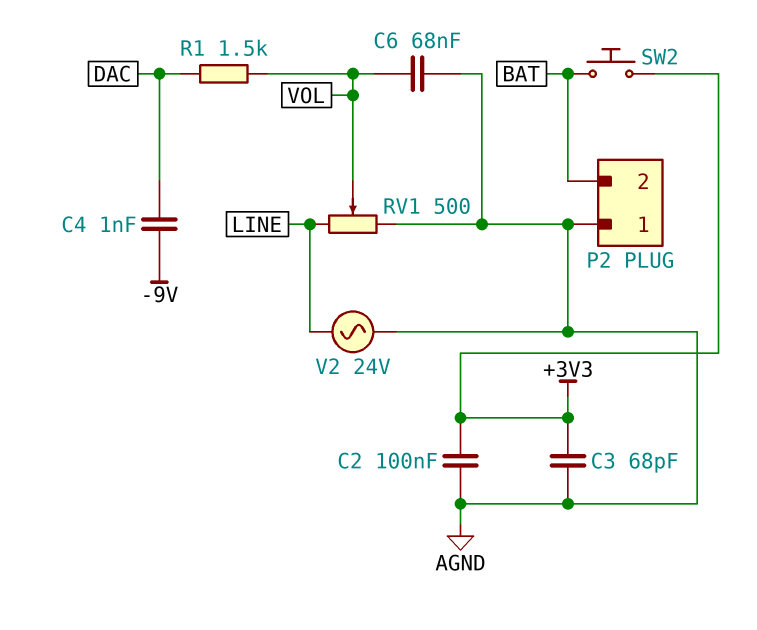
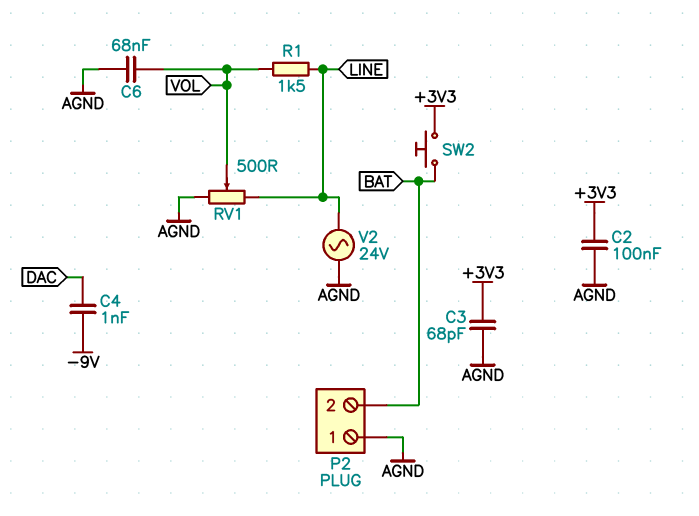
R1: 1.5k (DAC, VOL) -> 1.5k (LINE, VOL)

